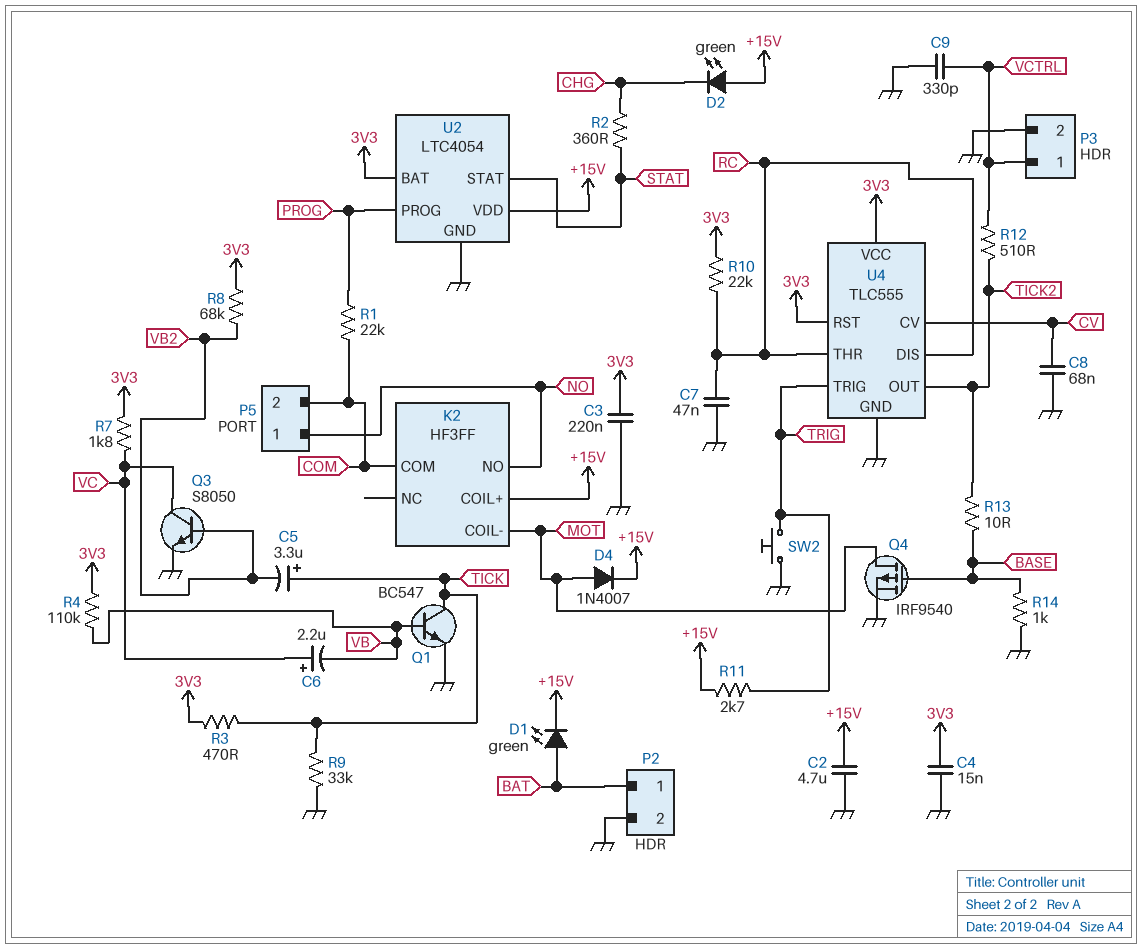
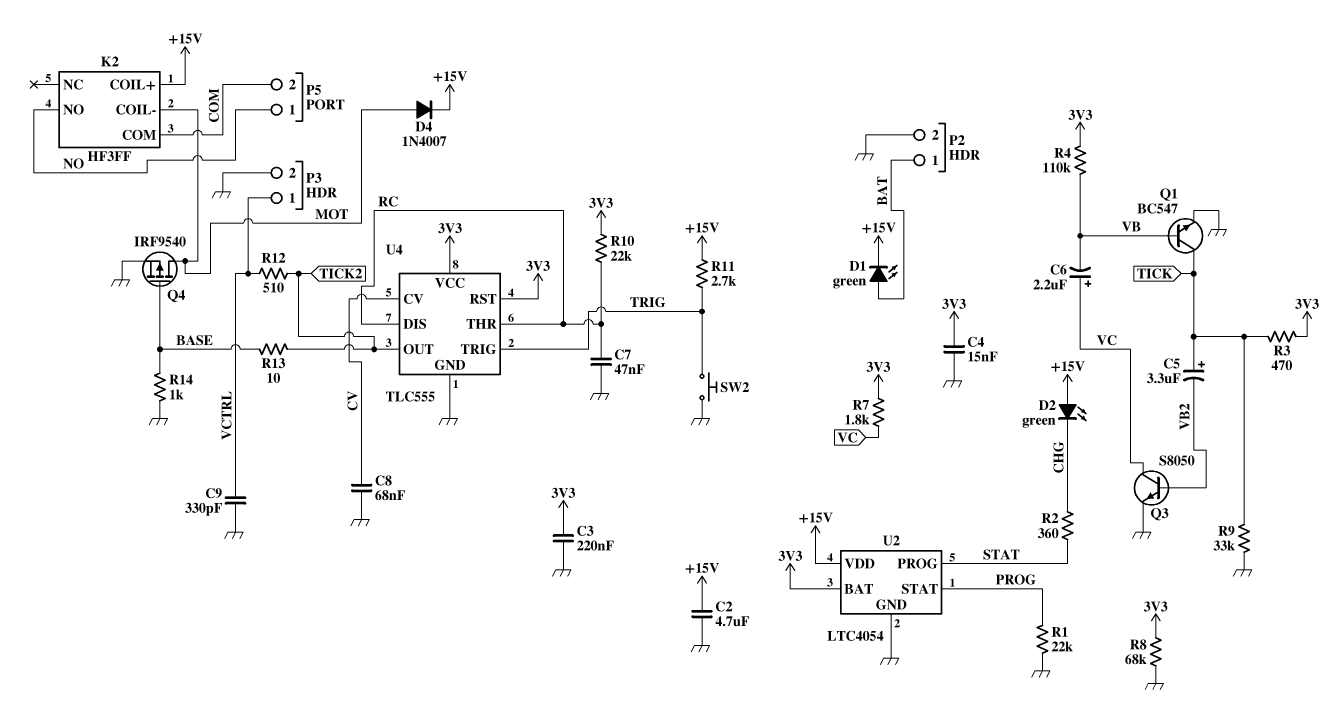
R1: 22k (COM, PROG) -> 22k (GND, PROG)
R8: 68k (3V3, VB2) -> 68k (3V3, GND)
U2 pin PROG: PROG -> STAT
U2 pin STAT: STAT -> PROG

